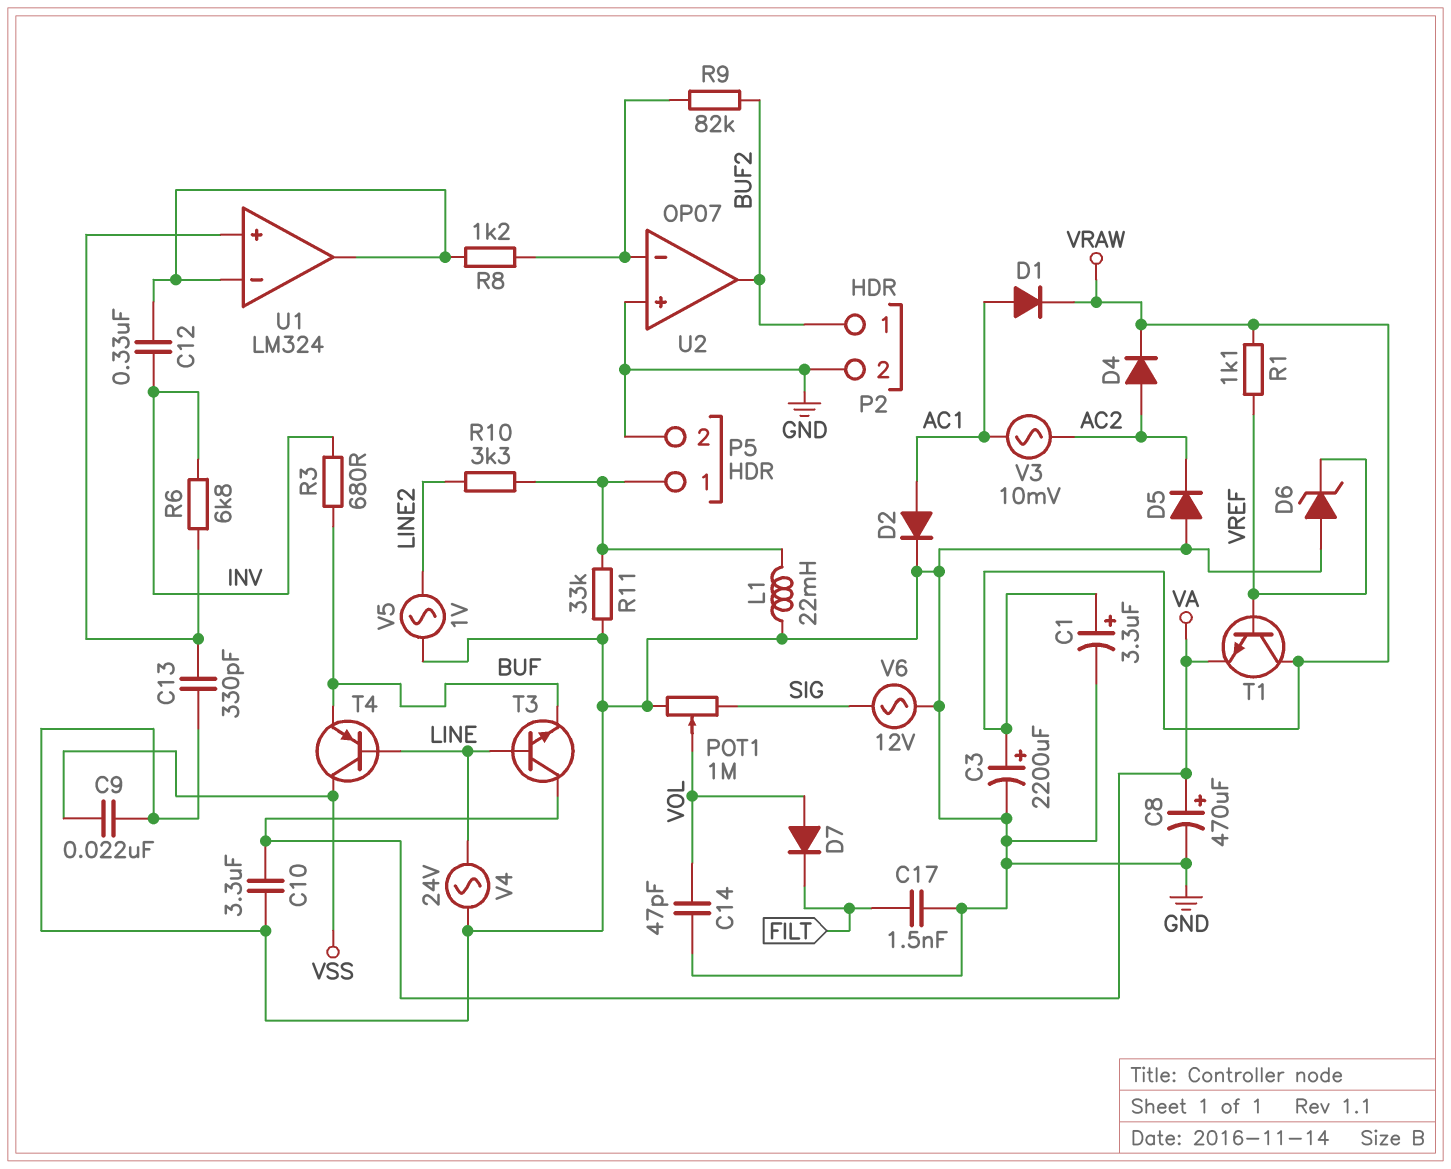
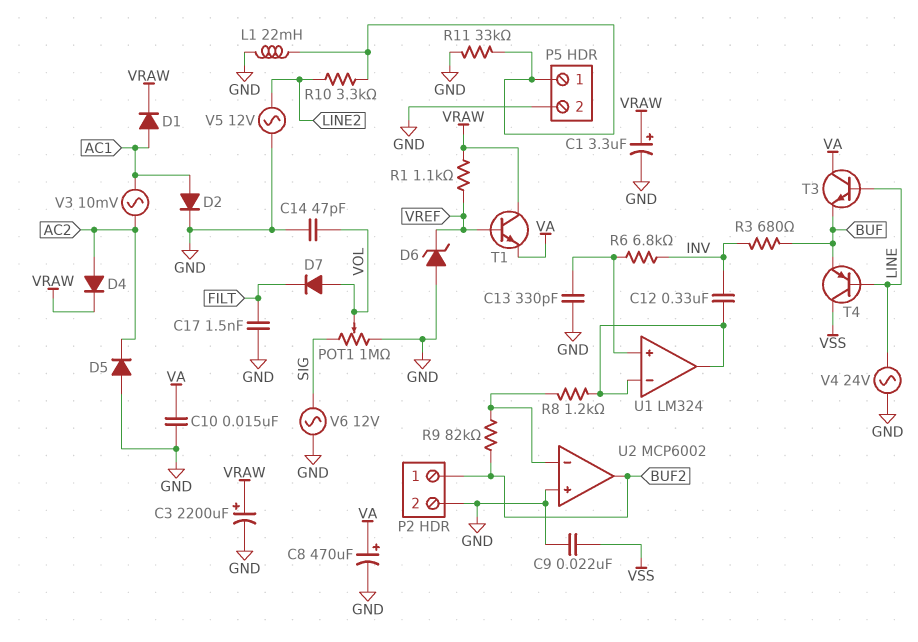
C10: 3.3uF (GND, VA) -> 15nF (GND, VA)
U2: OP07 -> MCP6002
V5: AC 1V (GND, LINE2) -> AC 12V (GND, LINE2)

